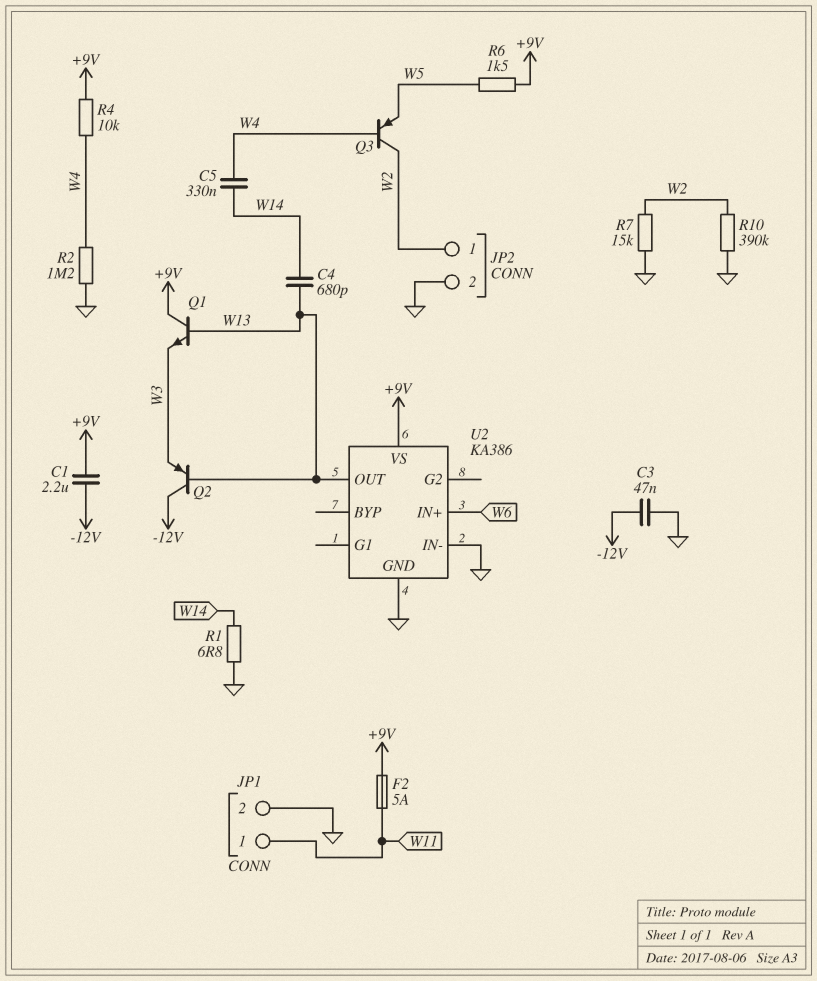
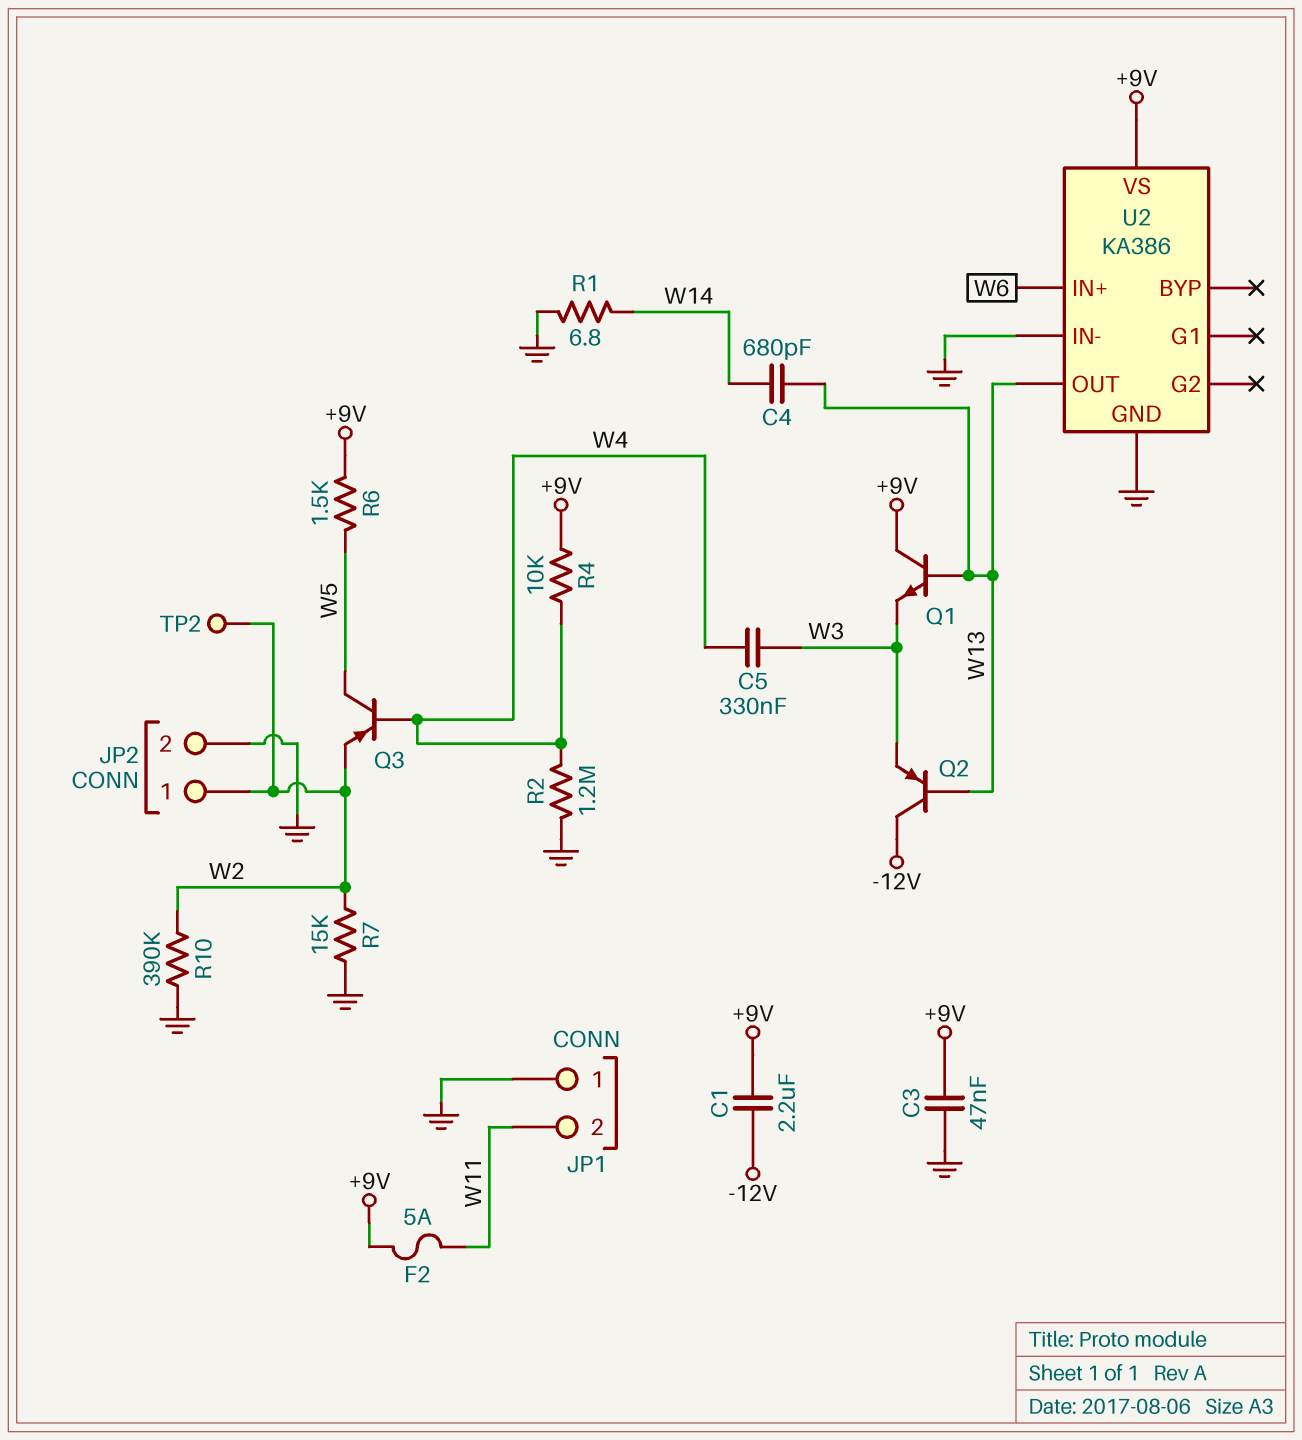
C3: 47nF (-12V, GND) -> 47nF (+9V, GND)
C5: 330nF (W4, W14) -> 330nF (W3, W4)
JP1 pin 1: W11 -> GND
JP1 pin 2: GND -> W11
Q3: PNP (B W4, C W2, E W5) -> PNP (B W4, C W5, E W2)
TP2: none -> test point (W2)

